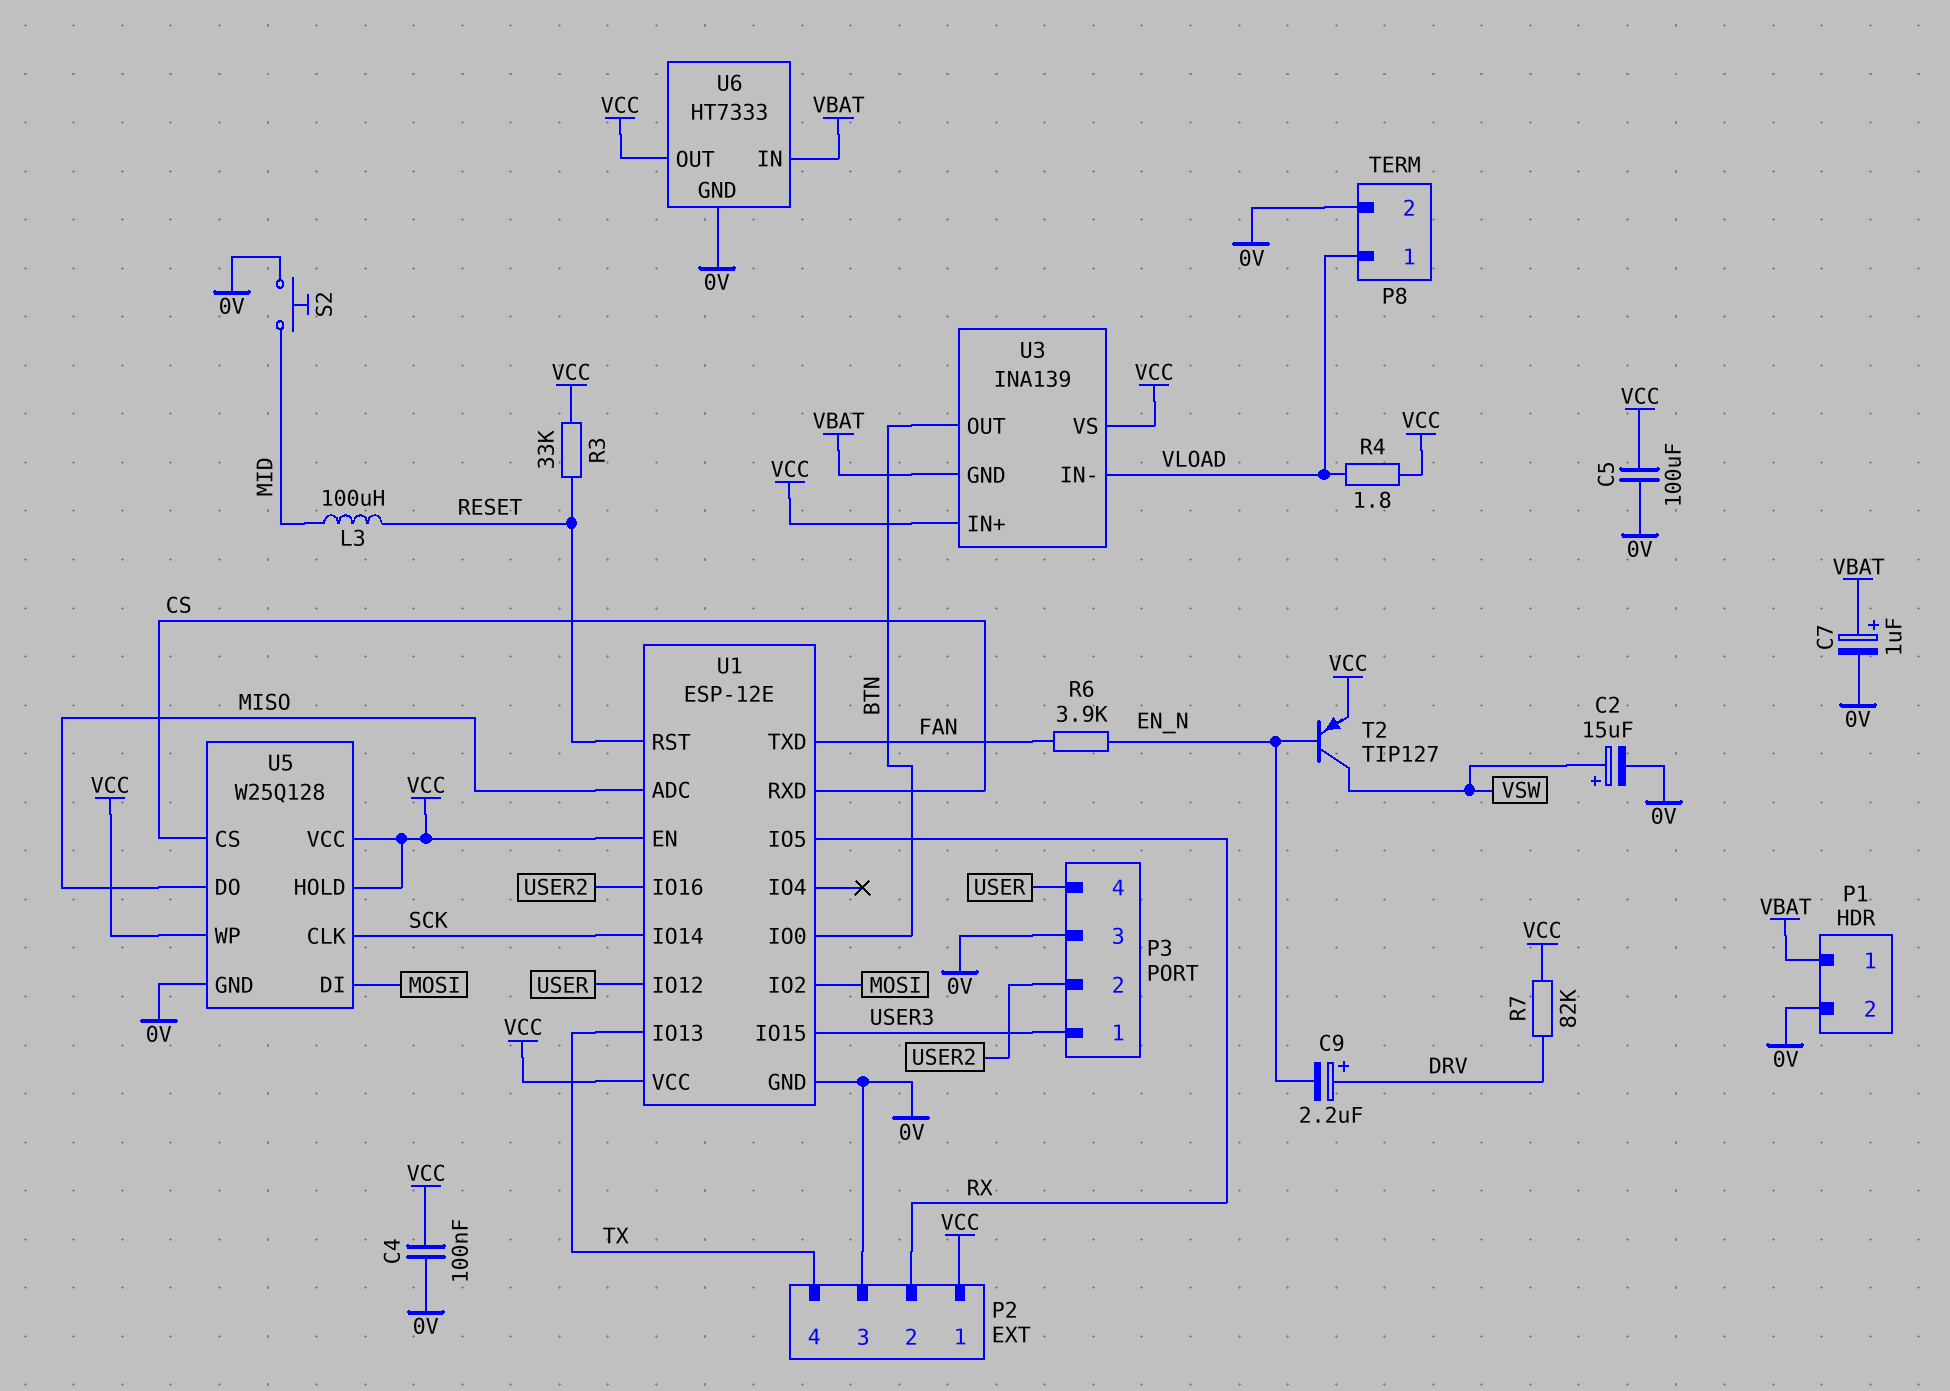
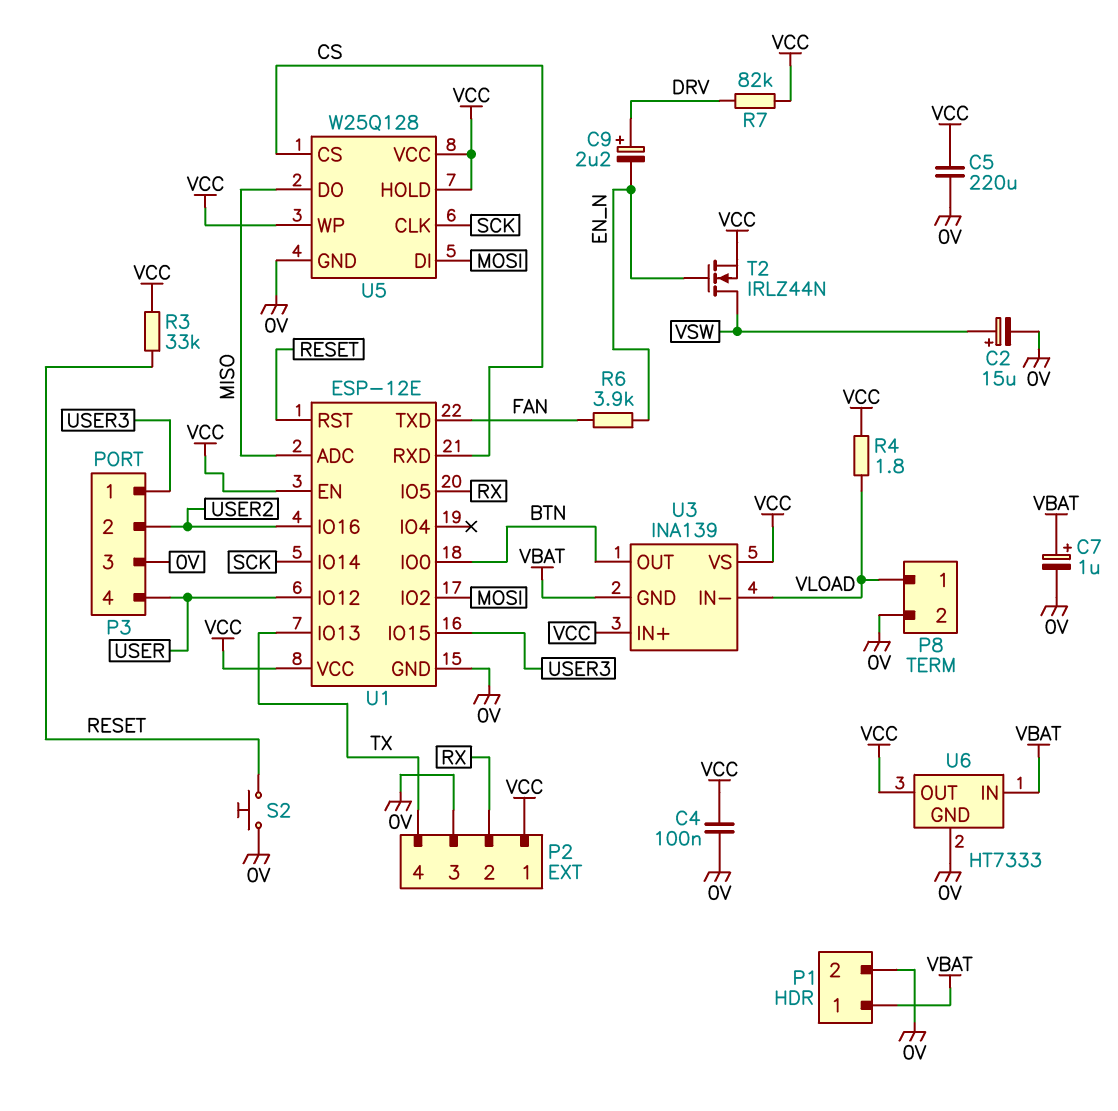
C5: 100uF (0V, VCC) -> 220uF (0V, VCC)
L3: 100uH (MID, RESET) -> none
S2: button (0V, MID) -> button (0V, RESET)
T2: PNP TIP127 (B EN_N, C VSW, E VCC) -> NMOS IRLZ44N (G EN_N, D VSW, S VCC)

